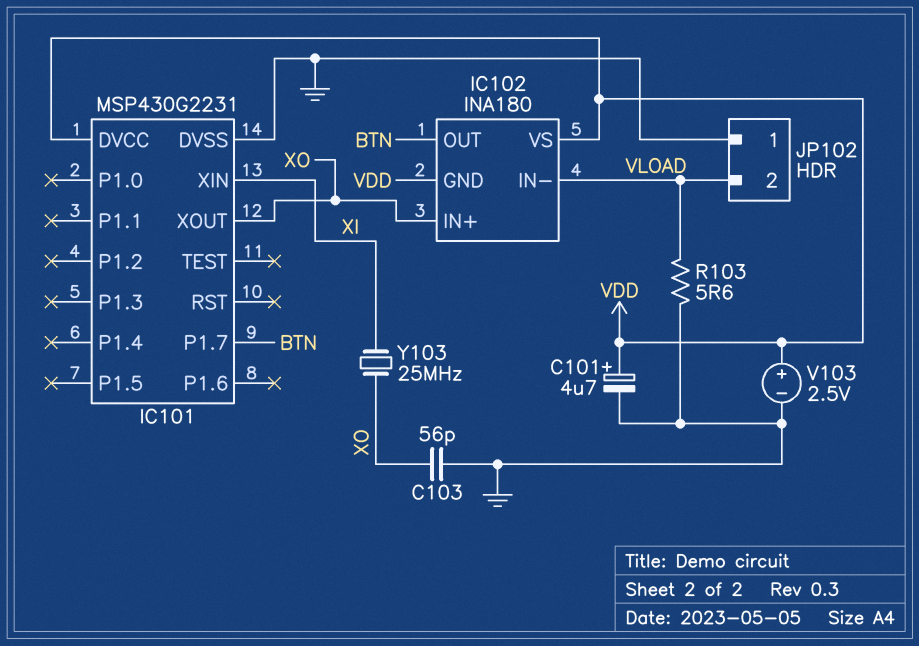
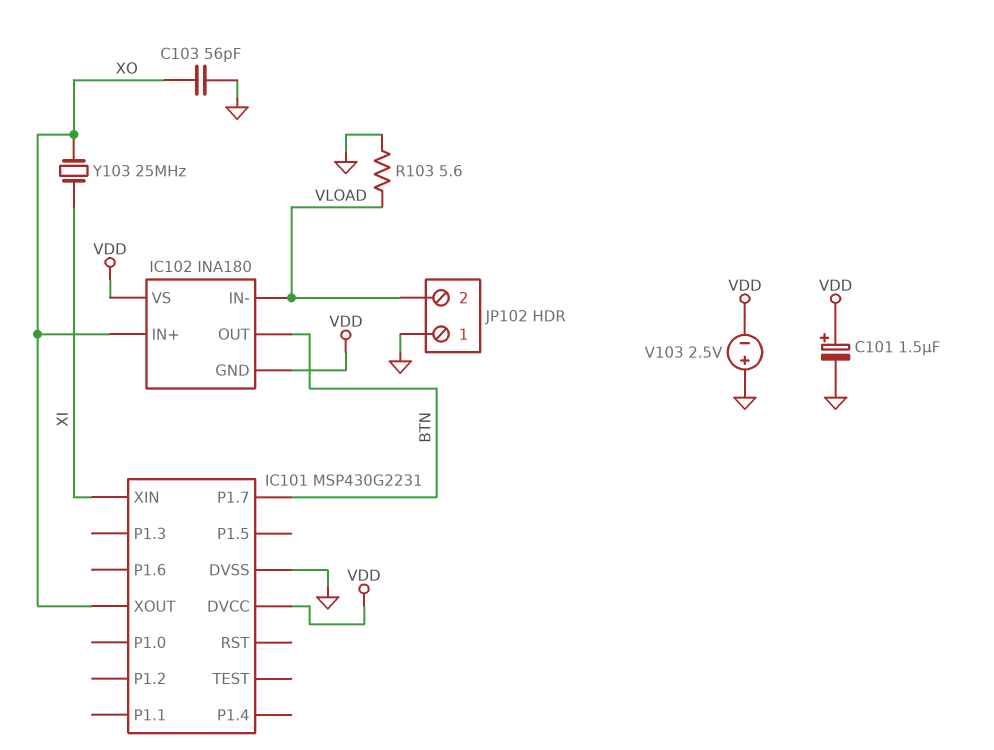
C101: 4.7uF (plus VDD, minus GND) -> 1.5uF (plus VDD, minus GND)
V103: 2.5V (plus VDD, minus GND) -> 2.5V (plus GND, minus VDD)

